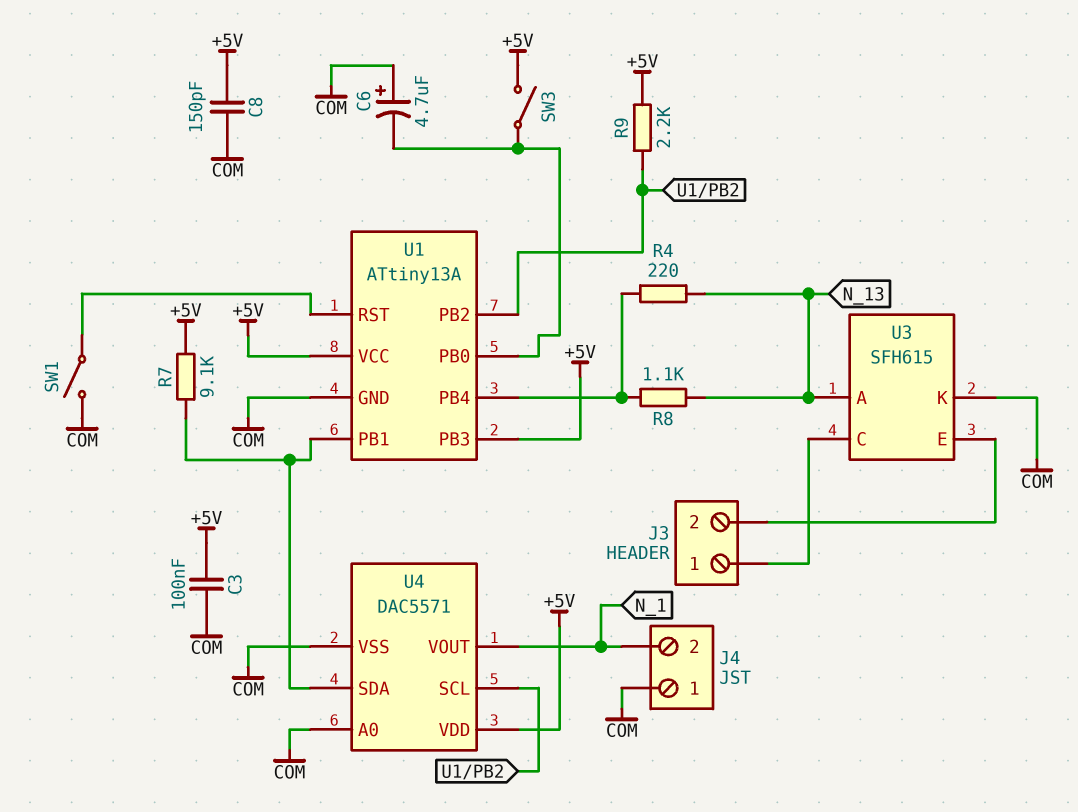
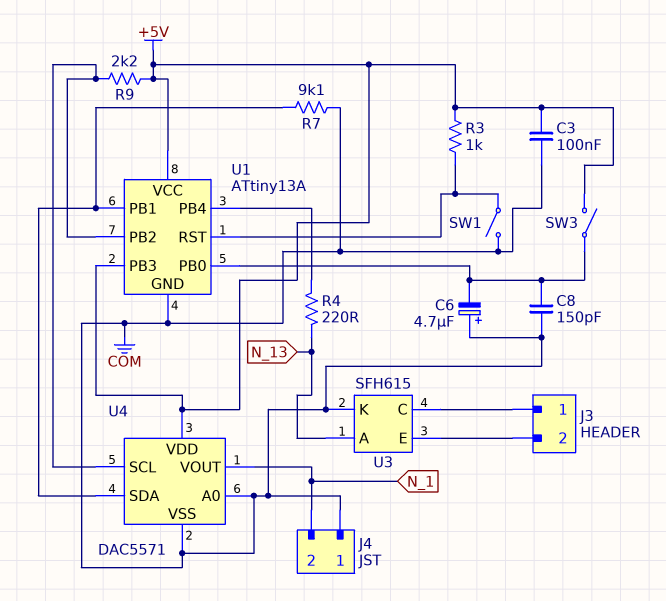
C8: 150pF (+5V, COM) -> 150pF (COM, U1/PB0)
R3: none -> 1k (+5V, U1/RST)
R7: 9.1k (+5V, U1/PB1) -> 9.1k (COM, U1/PB1)
R8: 1.1k (N_13, U1/PB4) -> none

